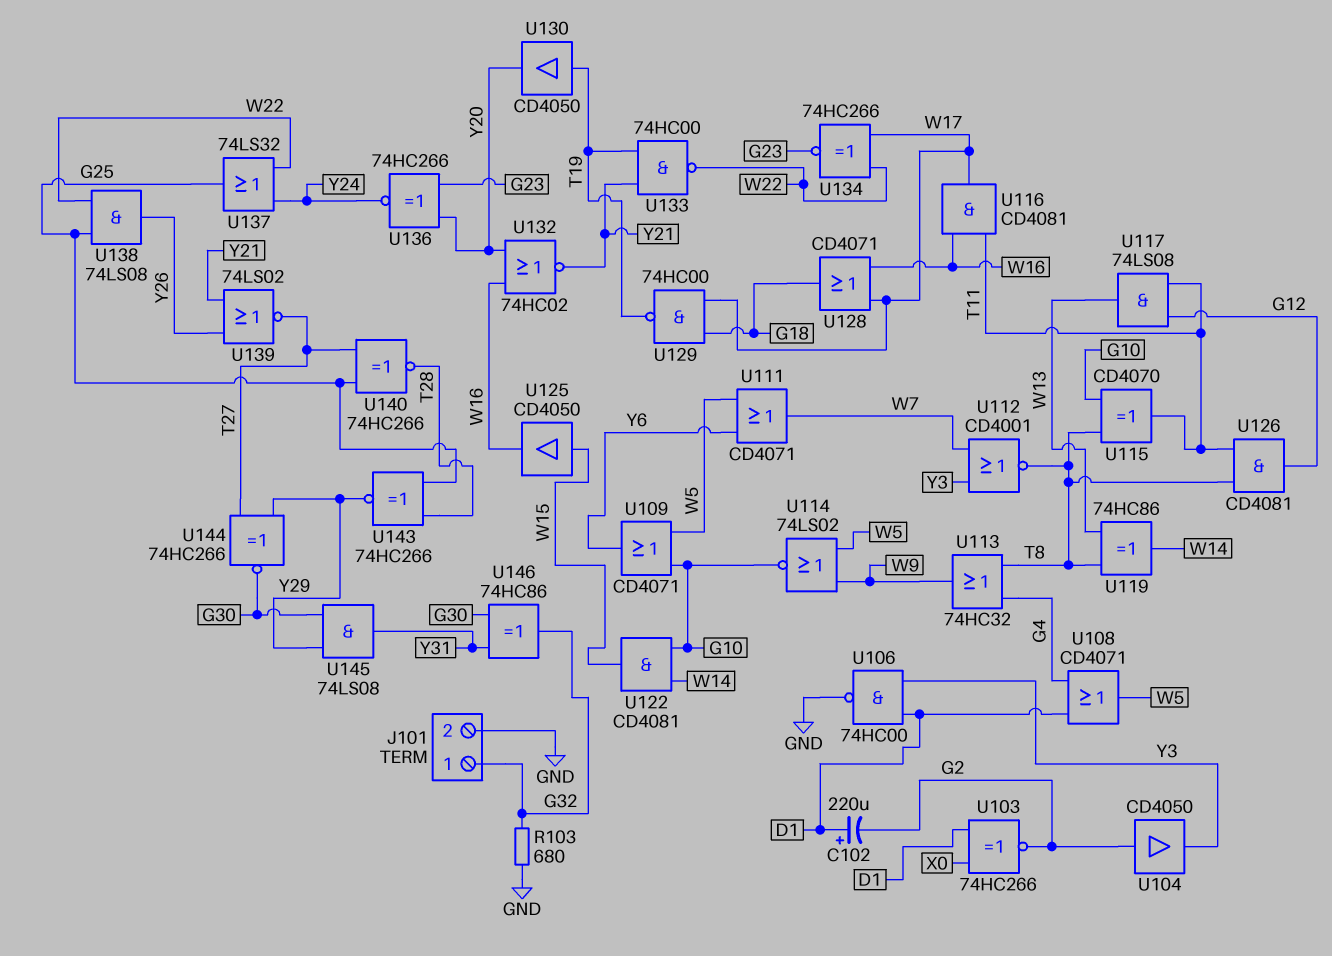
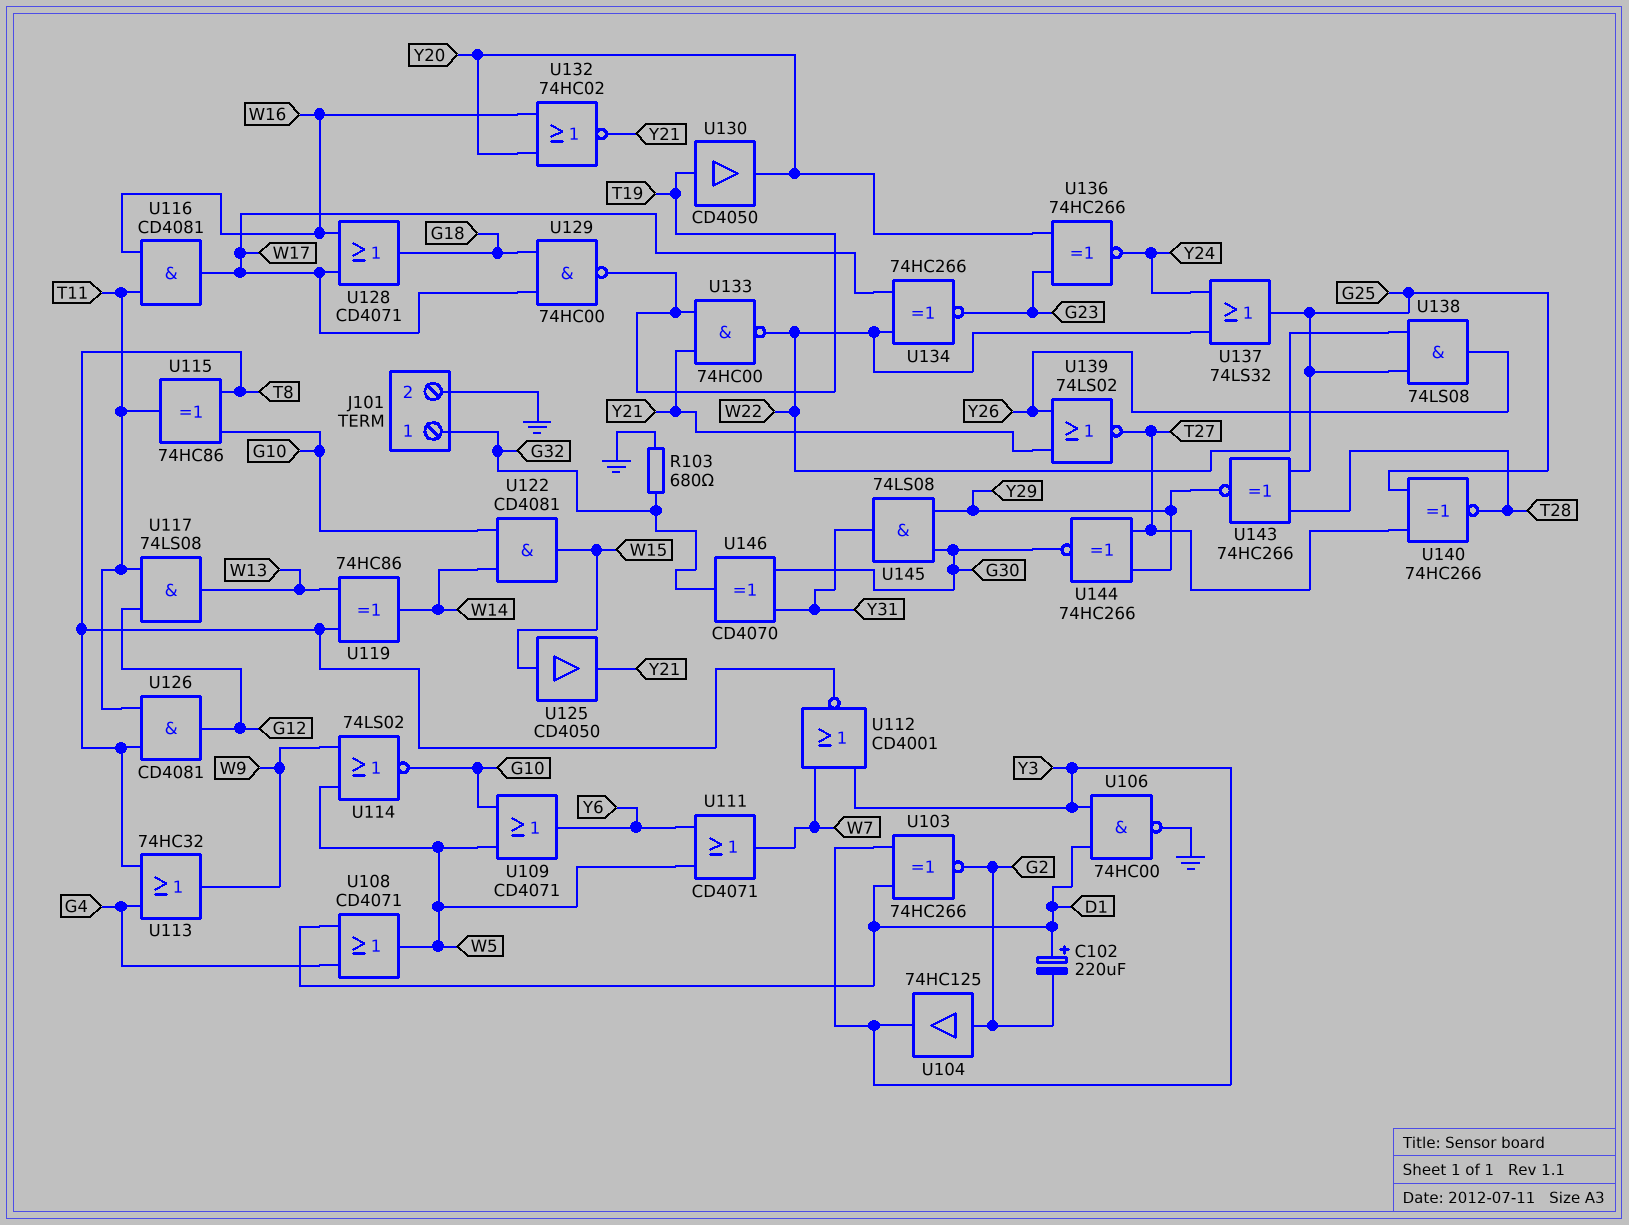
U103: XNOR 74HC266 (in D1, in X0, out G2) -> XNOR 74HC266 (in D1, in Y3, out G2)
U104: buffer CD4050 (in G2, out Y3) -> buffer 74HC125 (in G2, out Y3)
U115: XOR CD4070 (in G10, in T8, out T11) -> XOR 74HC86 (in G10, in T8, out T11)
U125: buffer CD4050 (in W15, out W16) -> buffer CD4050 (in W15, out Y21)
U146: XOR 74HC86 (in G30, in Y31, out G32) -> XOR CD4070 (in G30, in Y31, out G32)

